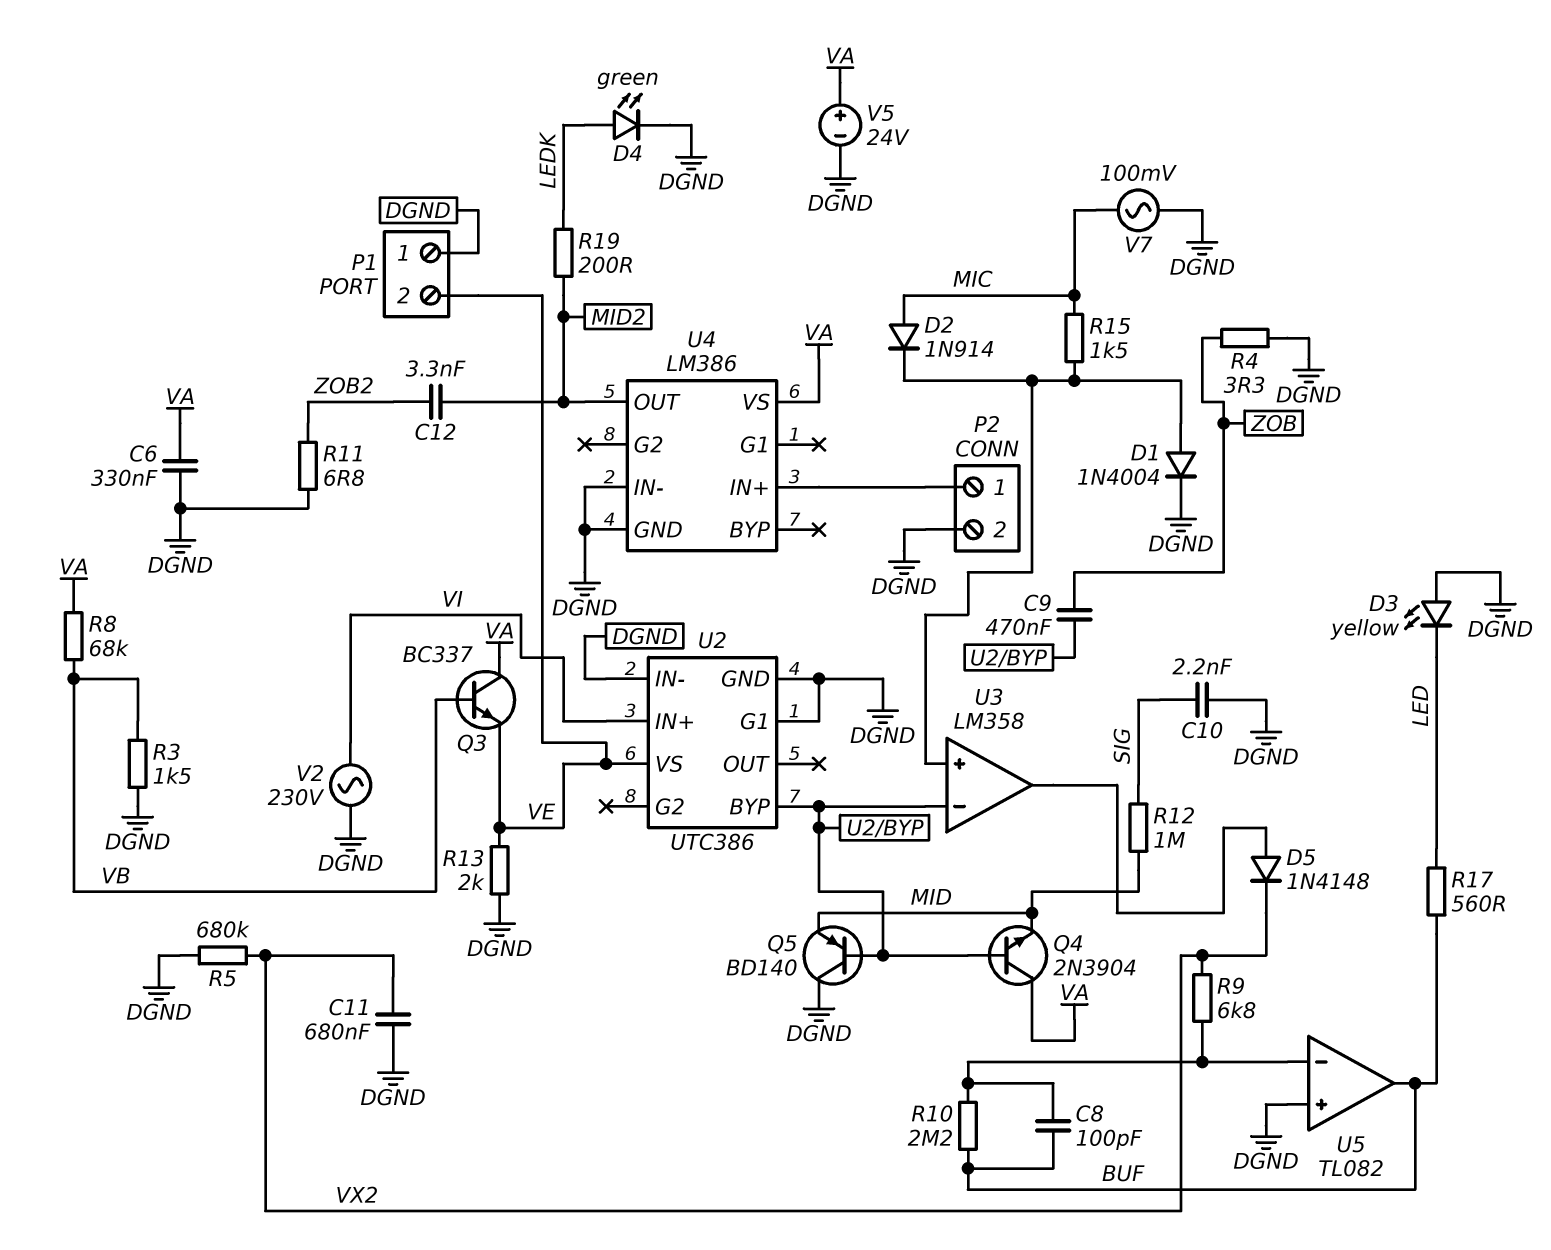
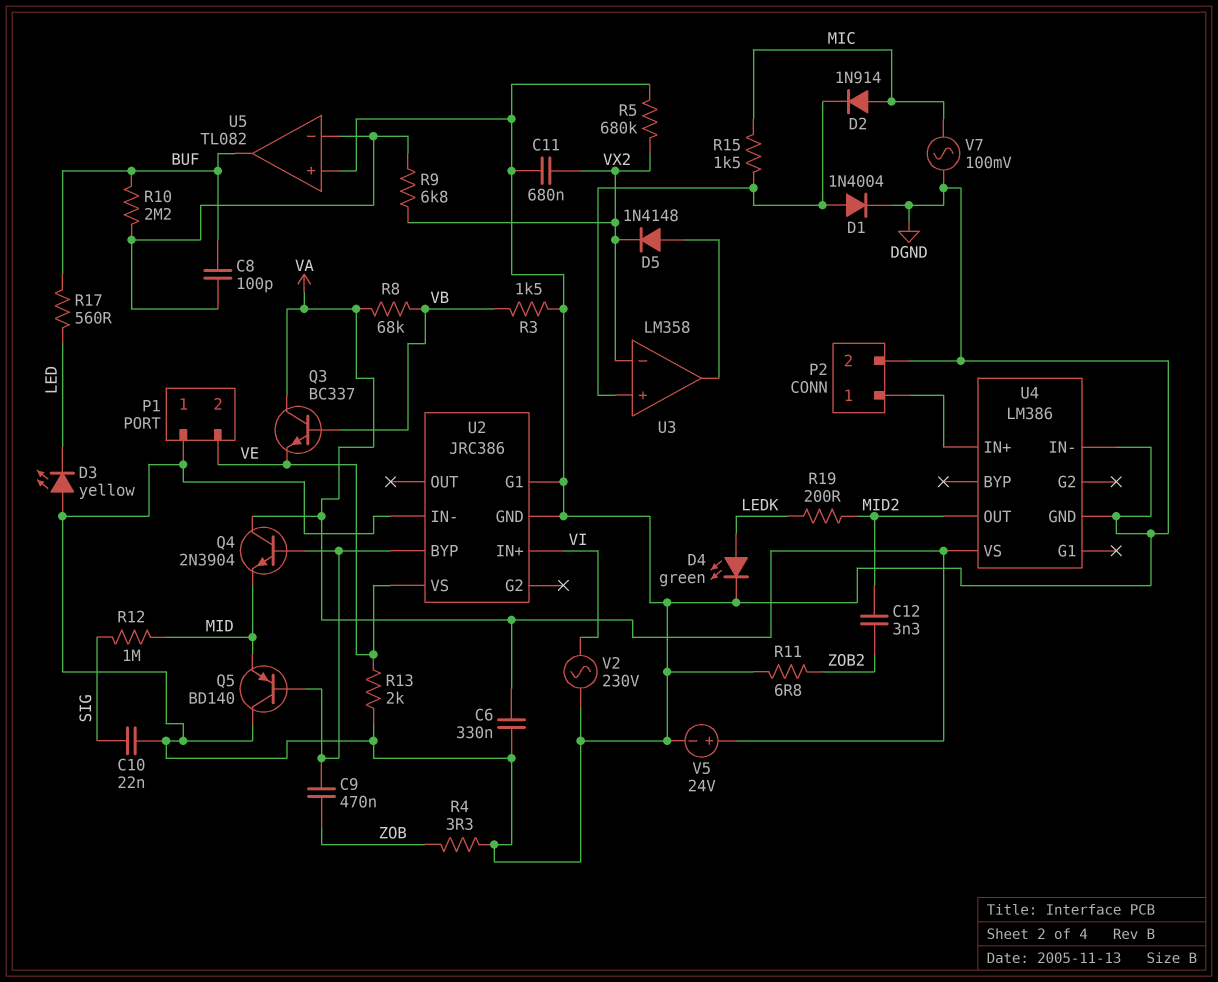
C10: 2.2nF (DGND, SIG) -> 22nF (DGND, SIG)
U2: UTC386 -> JRC386
U3 pin in-: U2/BYP -> VX2

